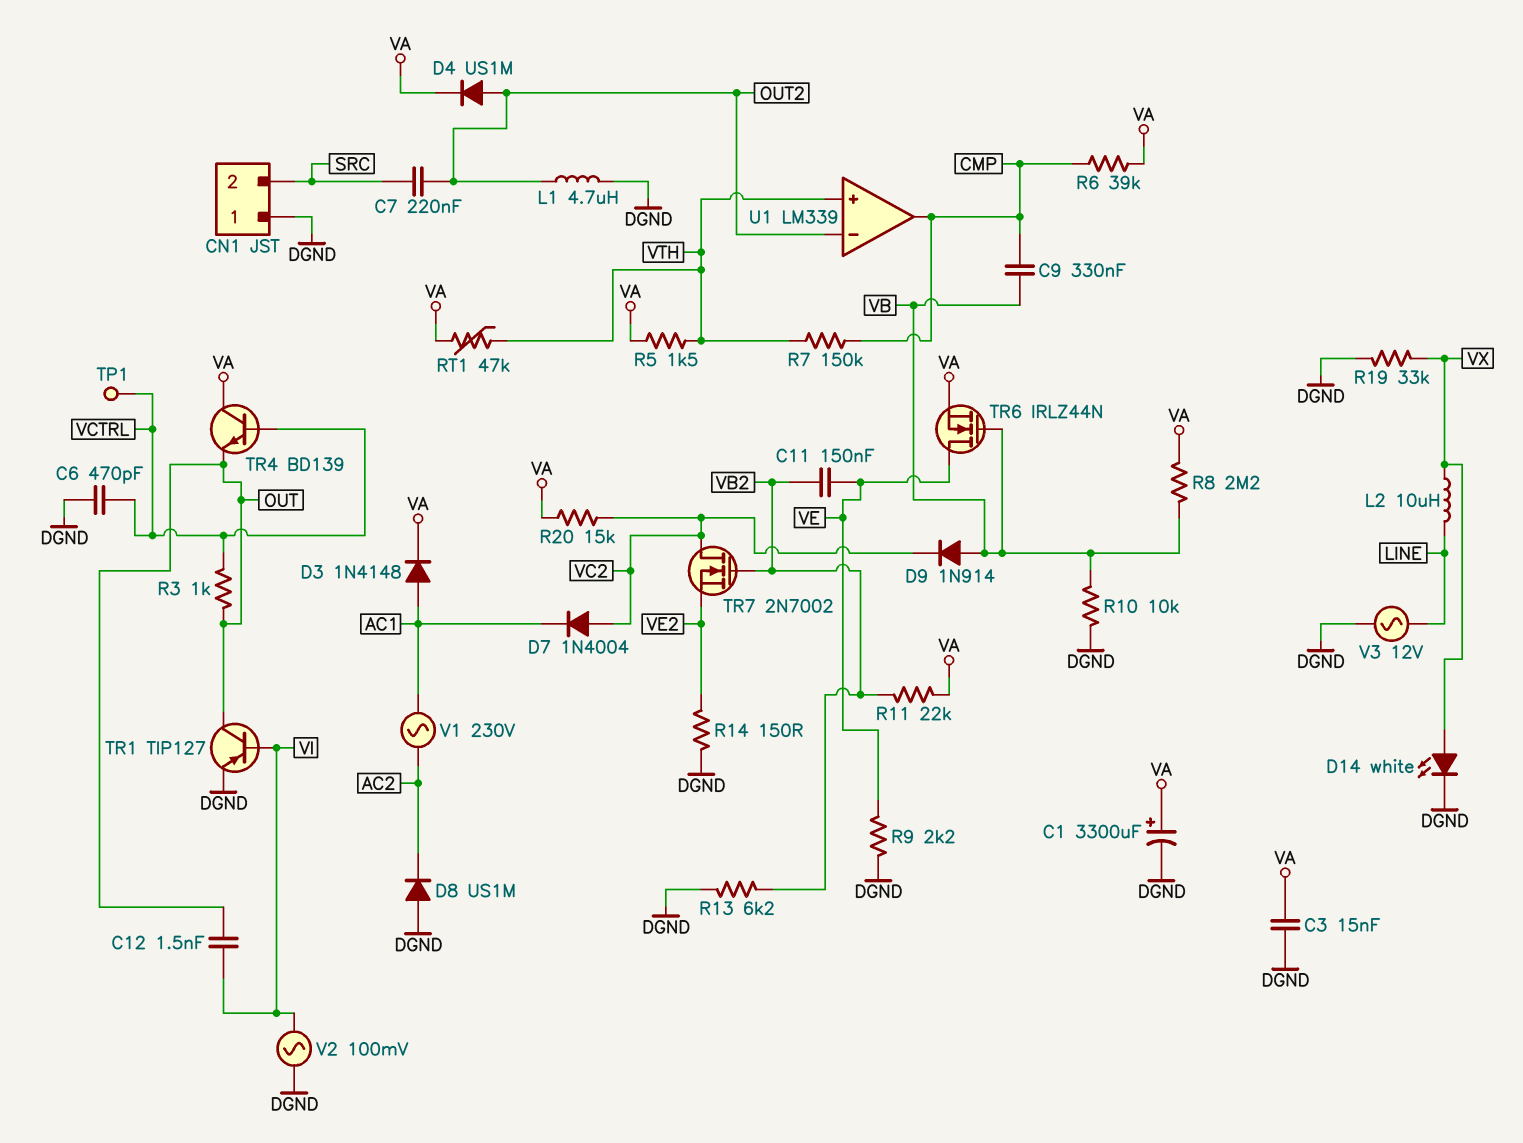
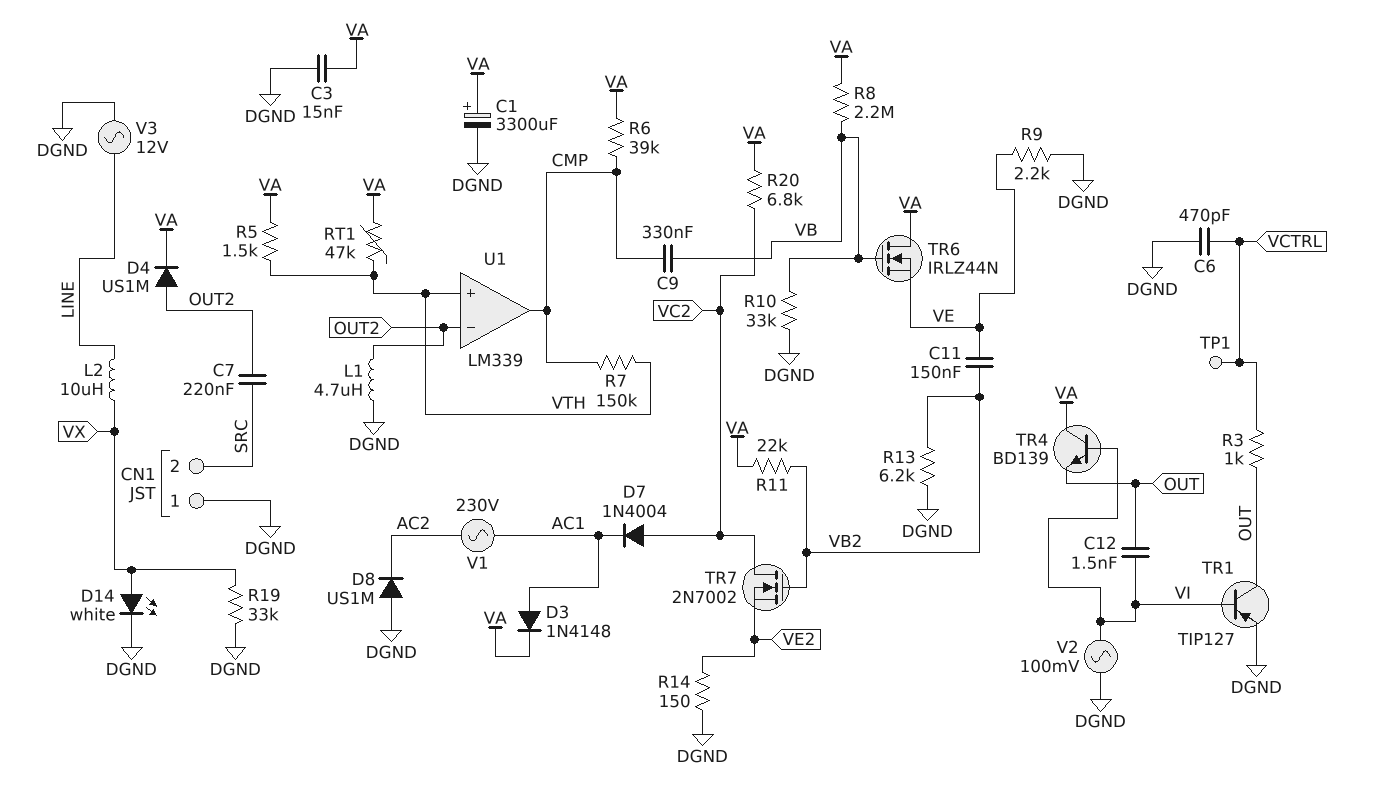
D9: diode 1N914 (A VB, K VC2) -> none
R10: 10k (DGND, VB) -> 33k (DGND, VB)
R20: 15k (VA, VC2) -> 6.8k (VA, VC2)
TR4: NPN BD139 (B VCTRL, C VA, E OUT) -> NPN BD139 (B VI, C VA, E OUT)
TR6: NMOS IRLZ44N (G VB, D VE, S VA) -> NMOS IRLZ44N (G VB, D VA, S VE)

